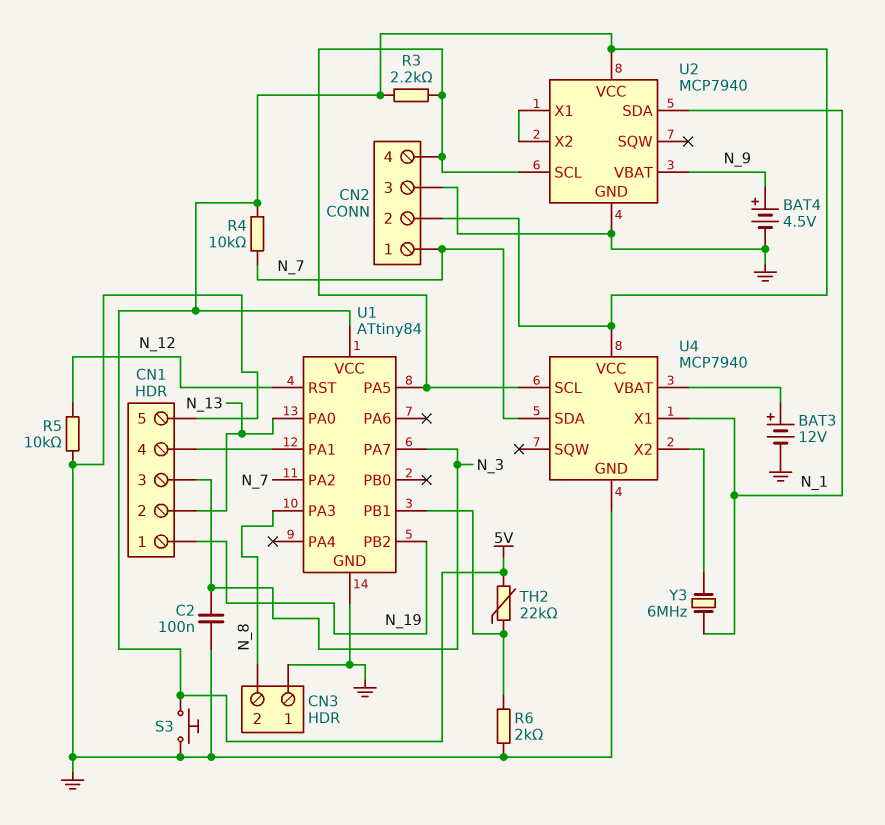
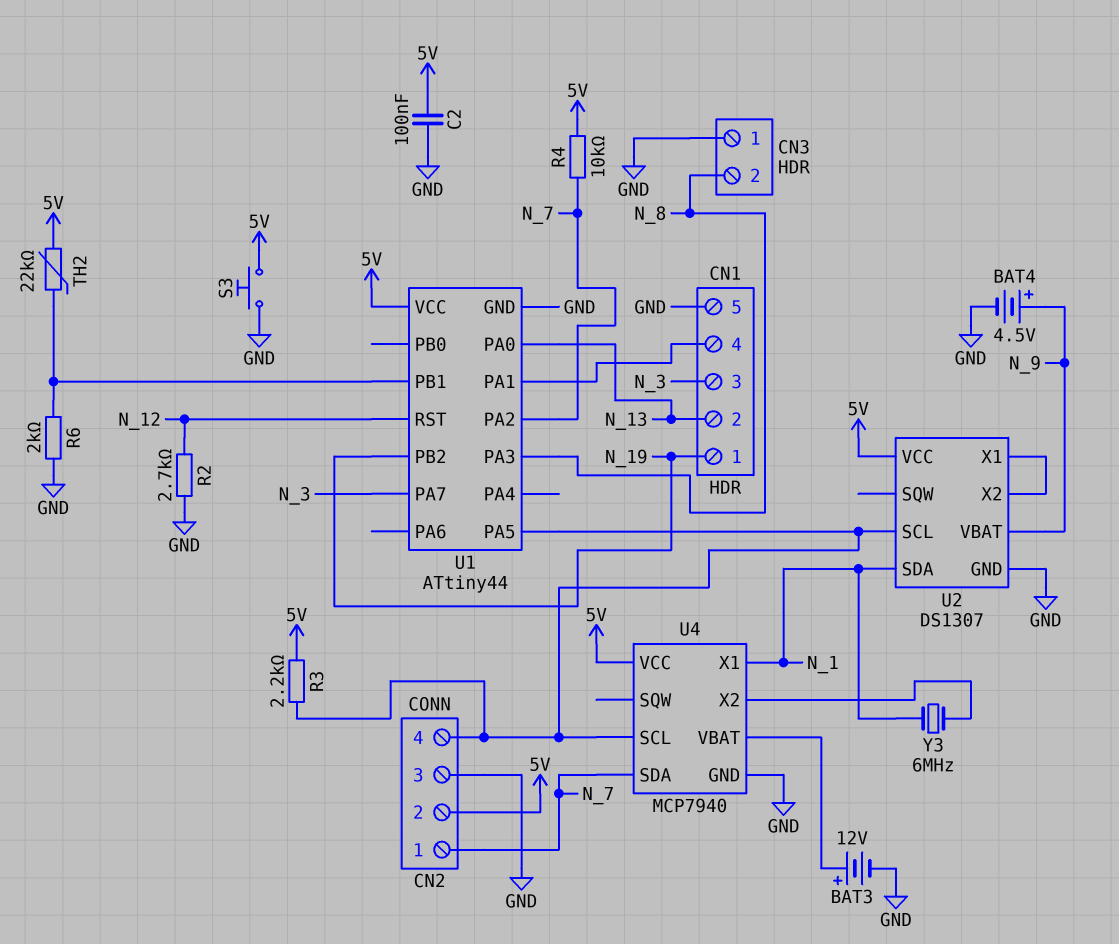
C2: 100nF (GND, N_3) -> 100nF (5V, GND)
R2: none -> 2.7k (GND, N_12)
R5: 10k (GND, N_12) -> none
U1: ATtiny84 -> ATtiny44
U2: MCP7940 -> DS1307

